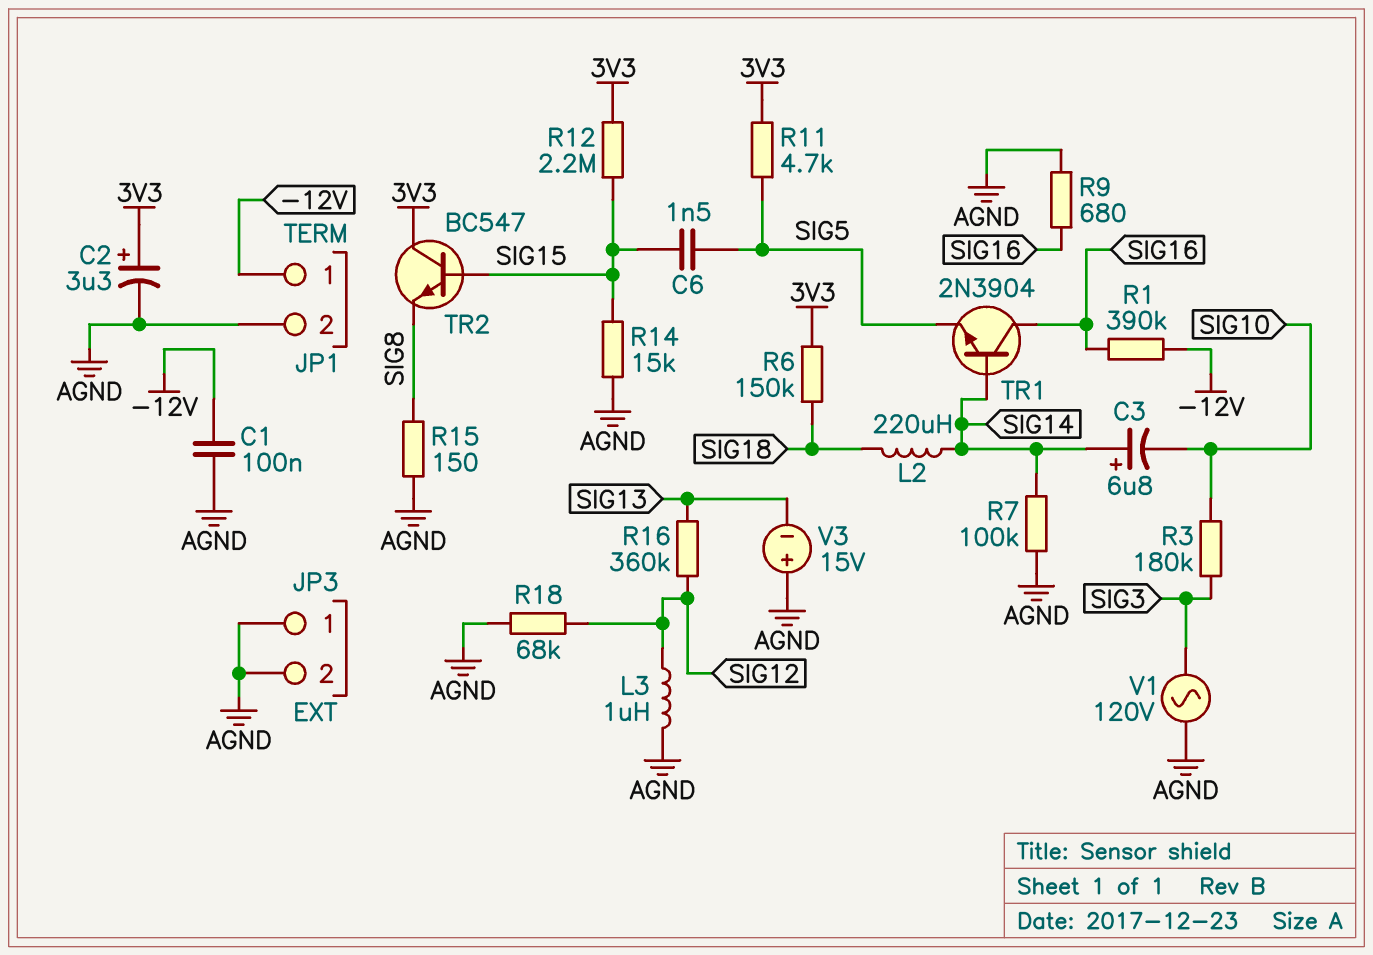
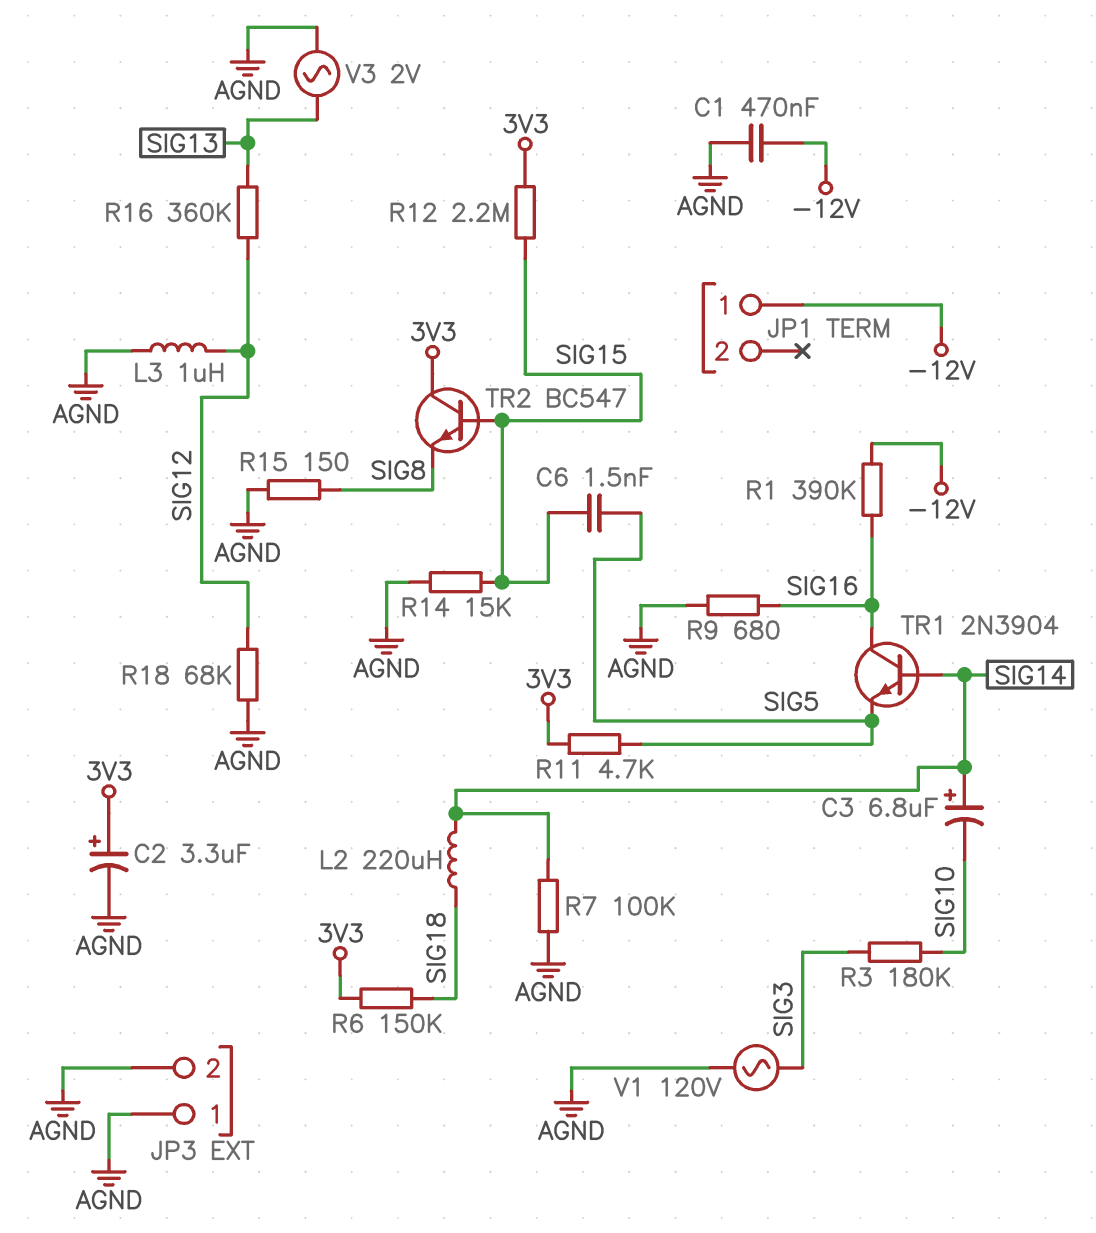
C1: 100nF (-12V, AGND) -> 470nF (-12V, AGND)
JP1 pin 2: AGND -> none
V3: 15V (plus AGND, minus SIG13) -> AC 2V (AGND, SIG13)

